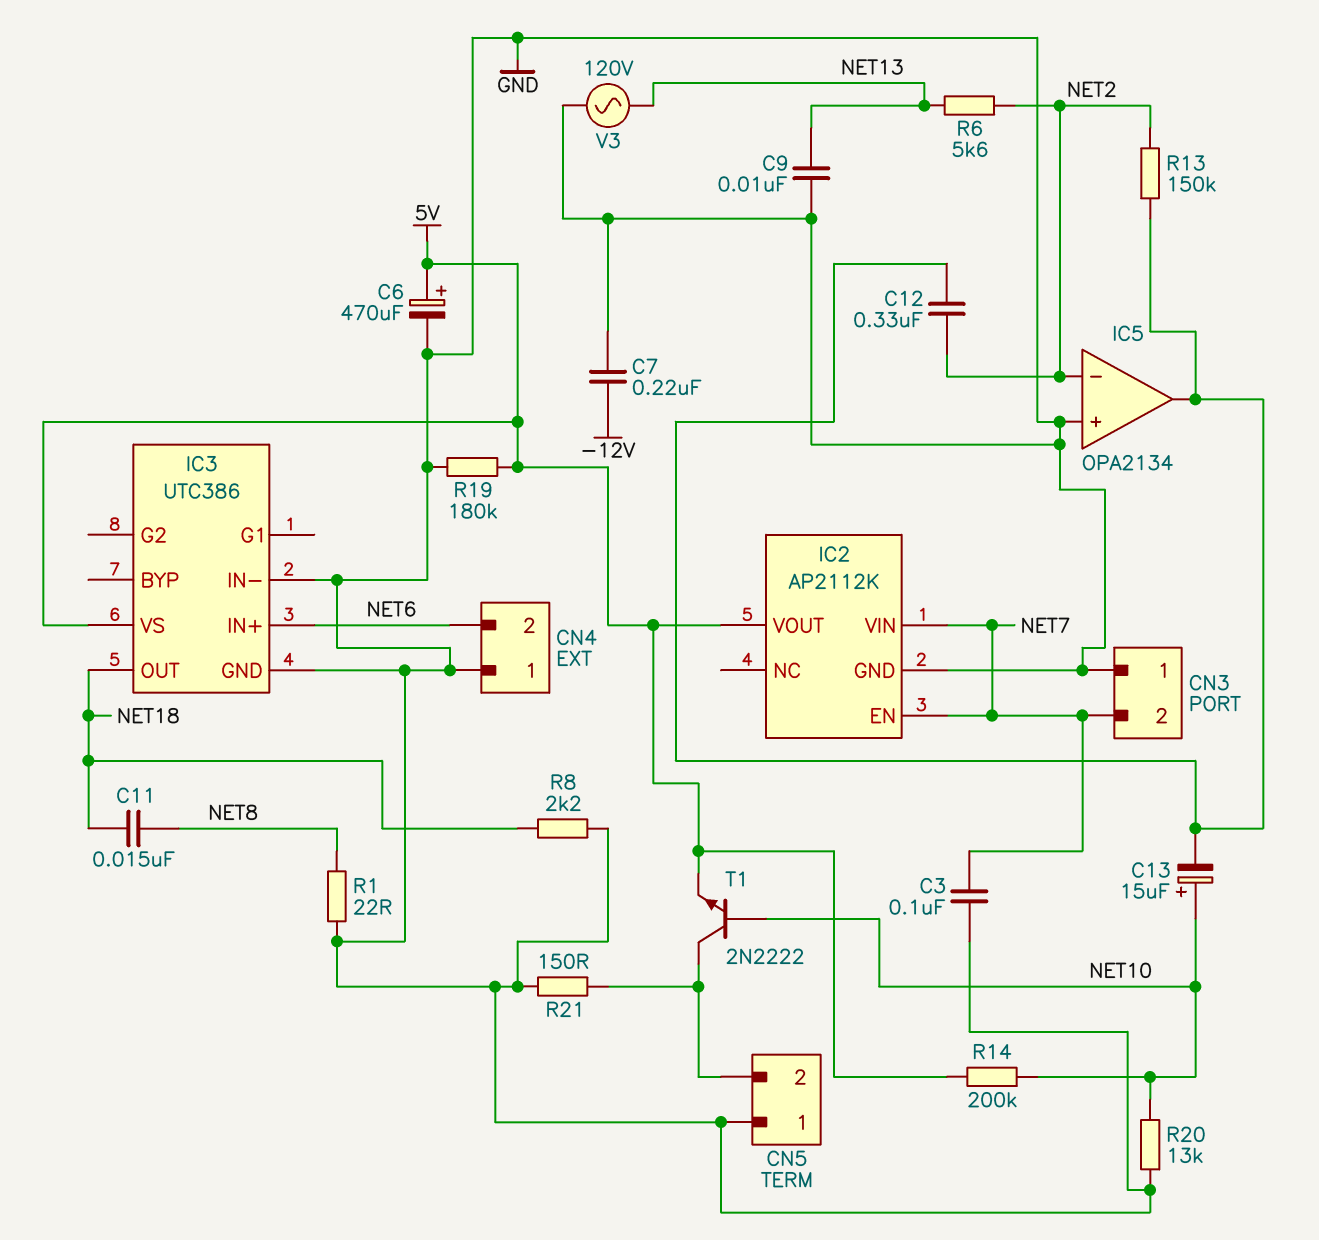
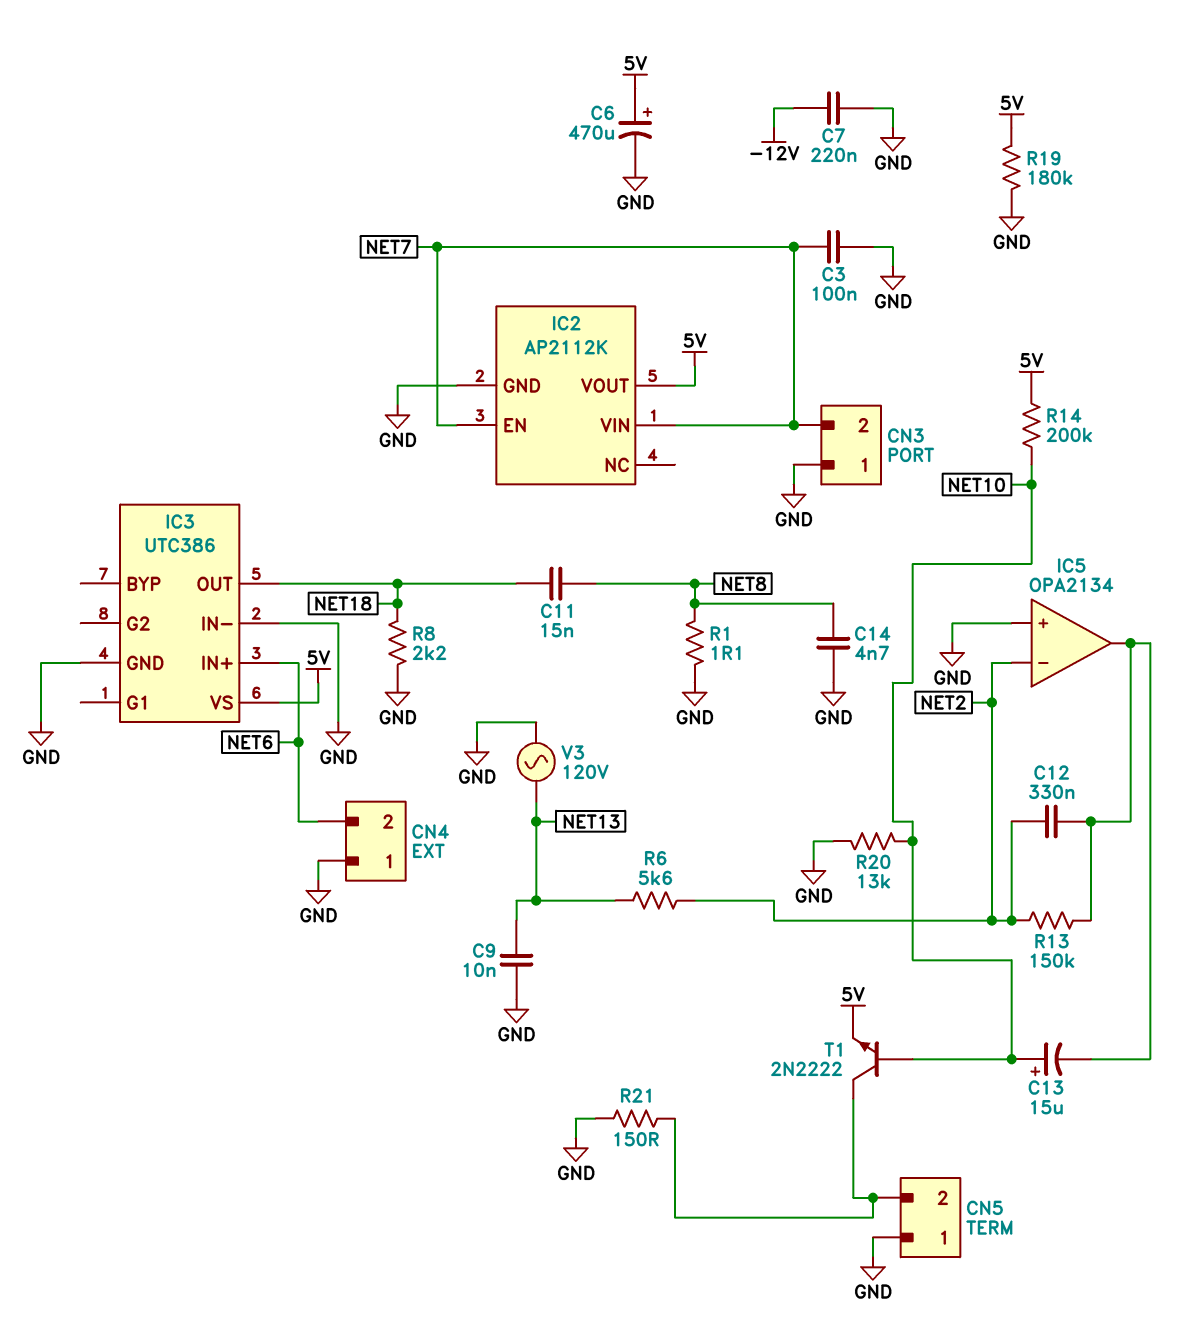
C14: none -> 4.7nF (GND, NET8)
R1: 22 (GND, NET8) -> 1.1 (GND, NET8)

